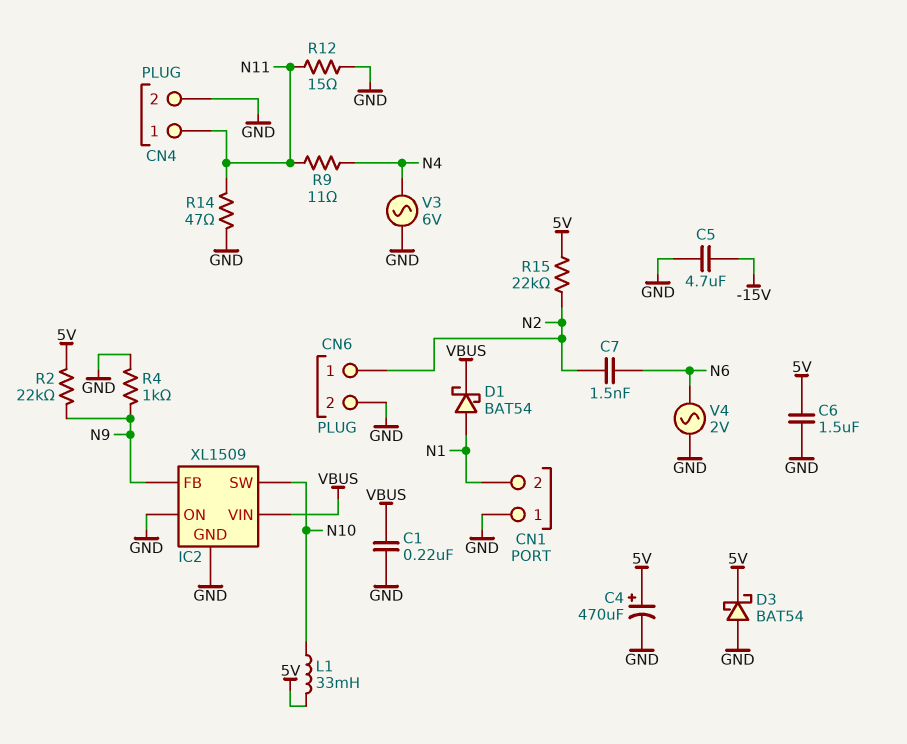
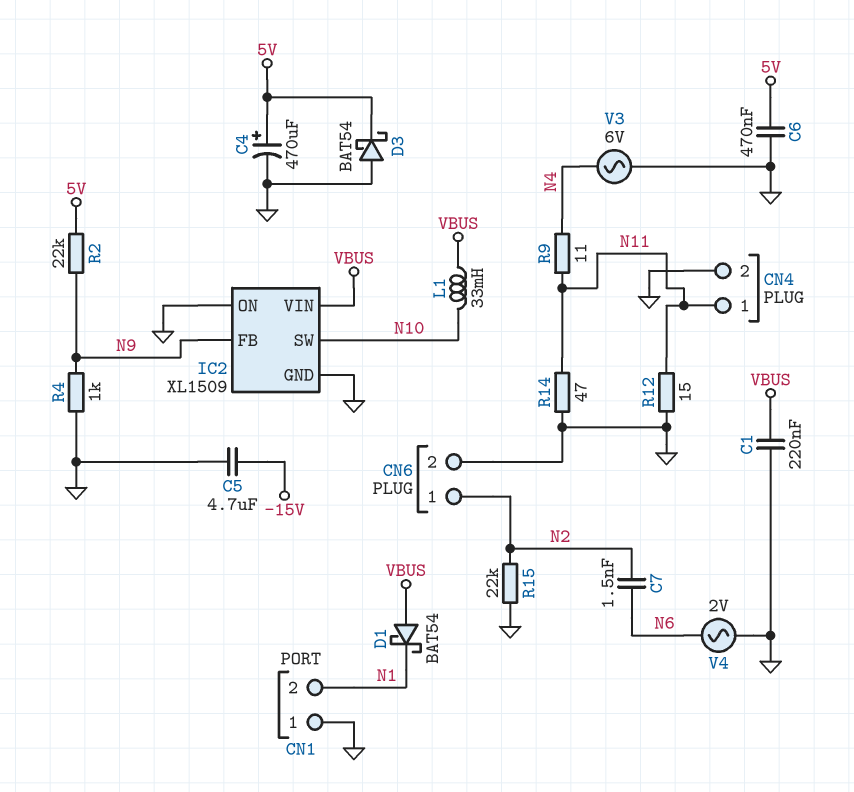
C6: 1.5uF (5V, GND) -> 470nF (5V, GND)
D1: schottky BAT54 (A N1, K VBUS) -> schottky BAT54 (A VBUS, K N1)
L1: 33mH (5V, N10) -> 33mH (N10, VBUS)
R15: 22k (5V, N2) -> 22k (GND, N2)

